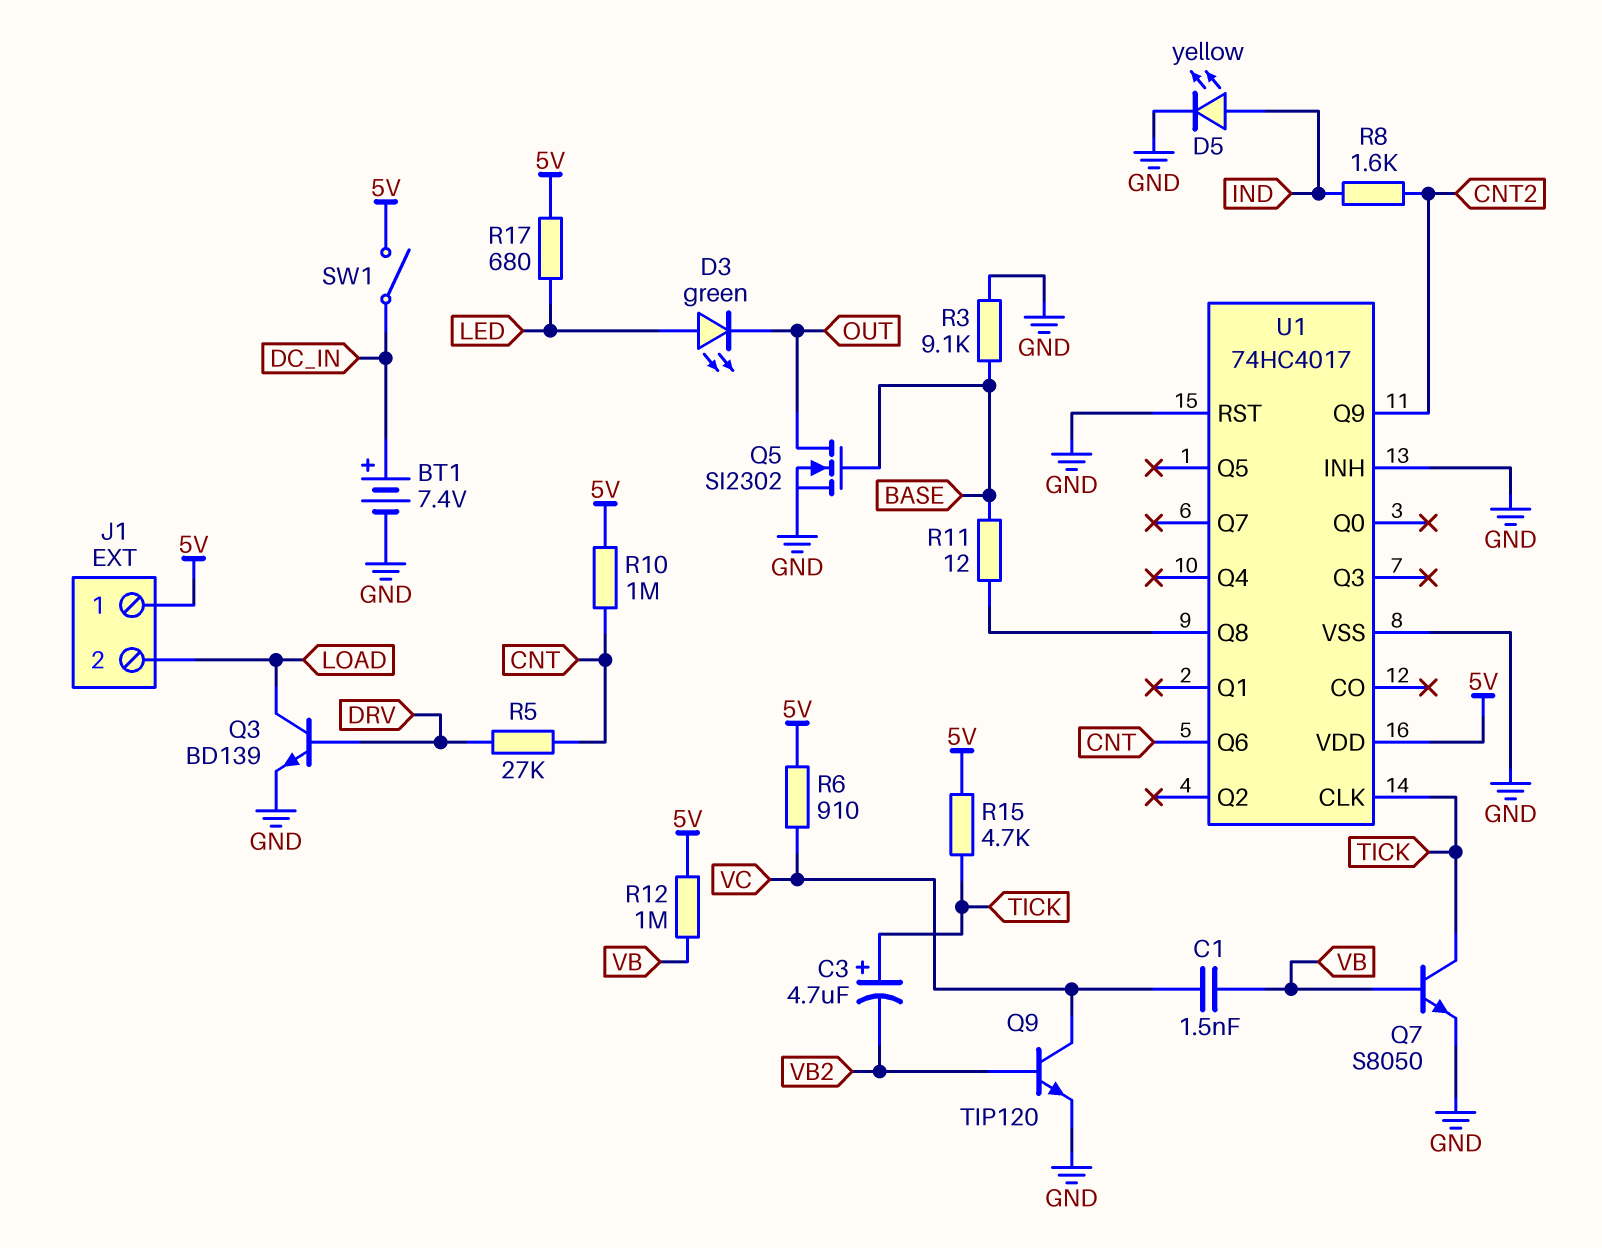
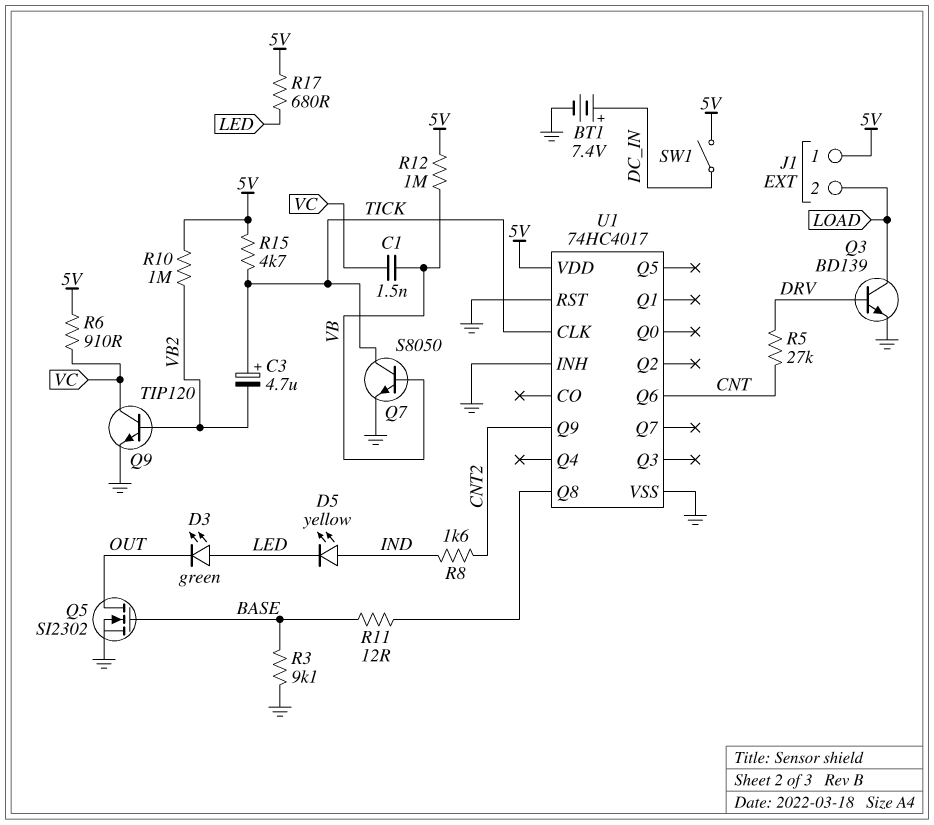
D5: LED yellow (A IND, K GND) -> LED yellow (A IND, K LED)
R10: 1M (5V, CNT) -> 1M (5V, VB2)

